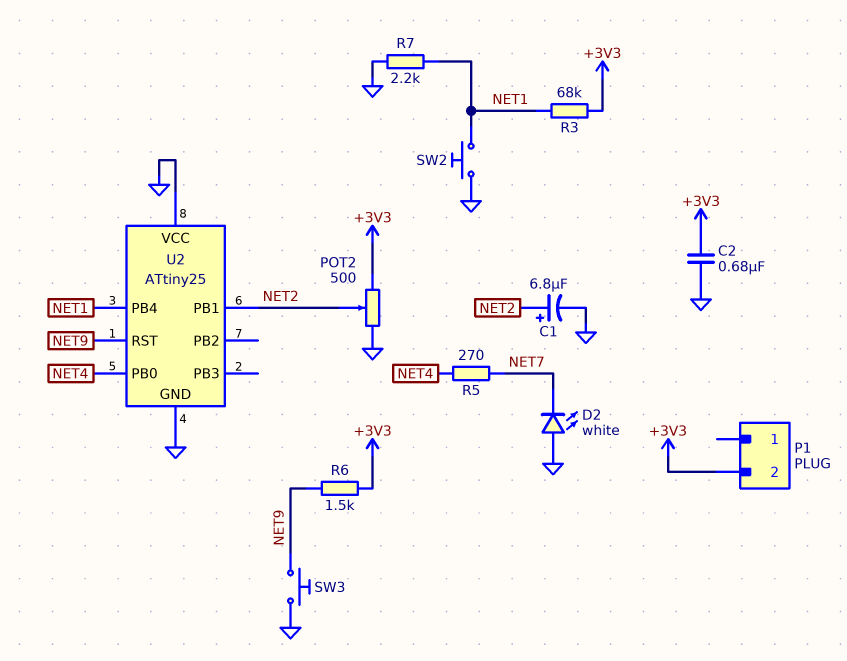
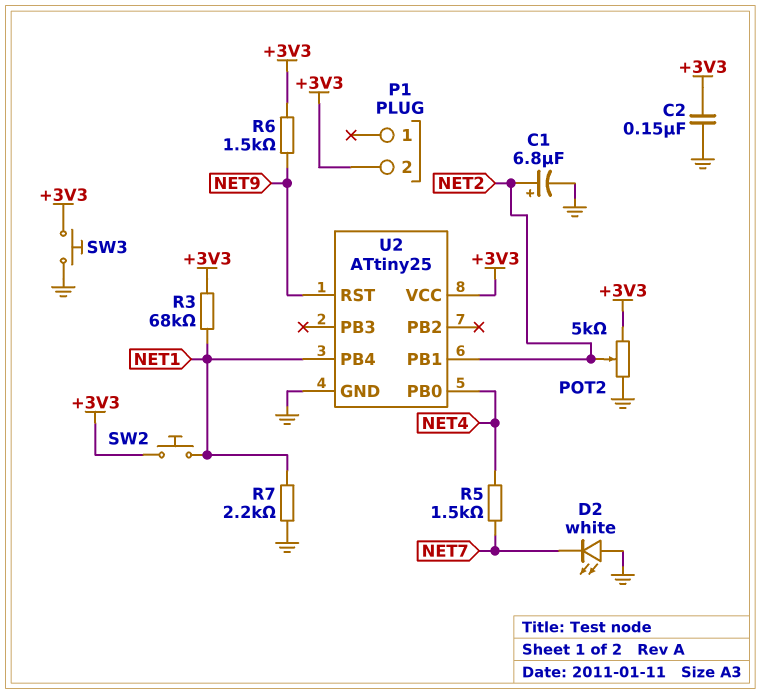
C2: 680nF (+3V3, GND) -> 150nF (+3V3, GND)
POT2: 500 (+3V3, GND, wiper NET2) -> 5k (+3V3, GND, wiper NET2)
R5: 270 (NET4, NET7) -> 1.5k (NET4, NET7)
SW2: button (GND, NET1) -> button (+3V3, NET1)
SW3: button (GND, NET9) -> button (+3V3, GND)
U2 pin VCC: GND -> +3V3

